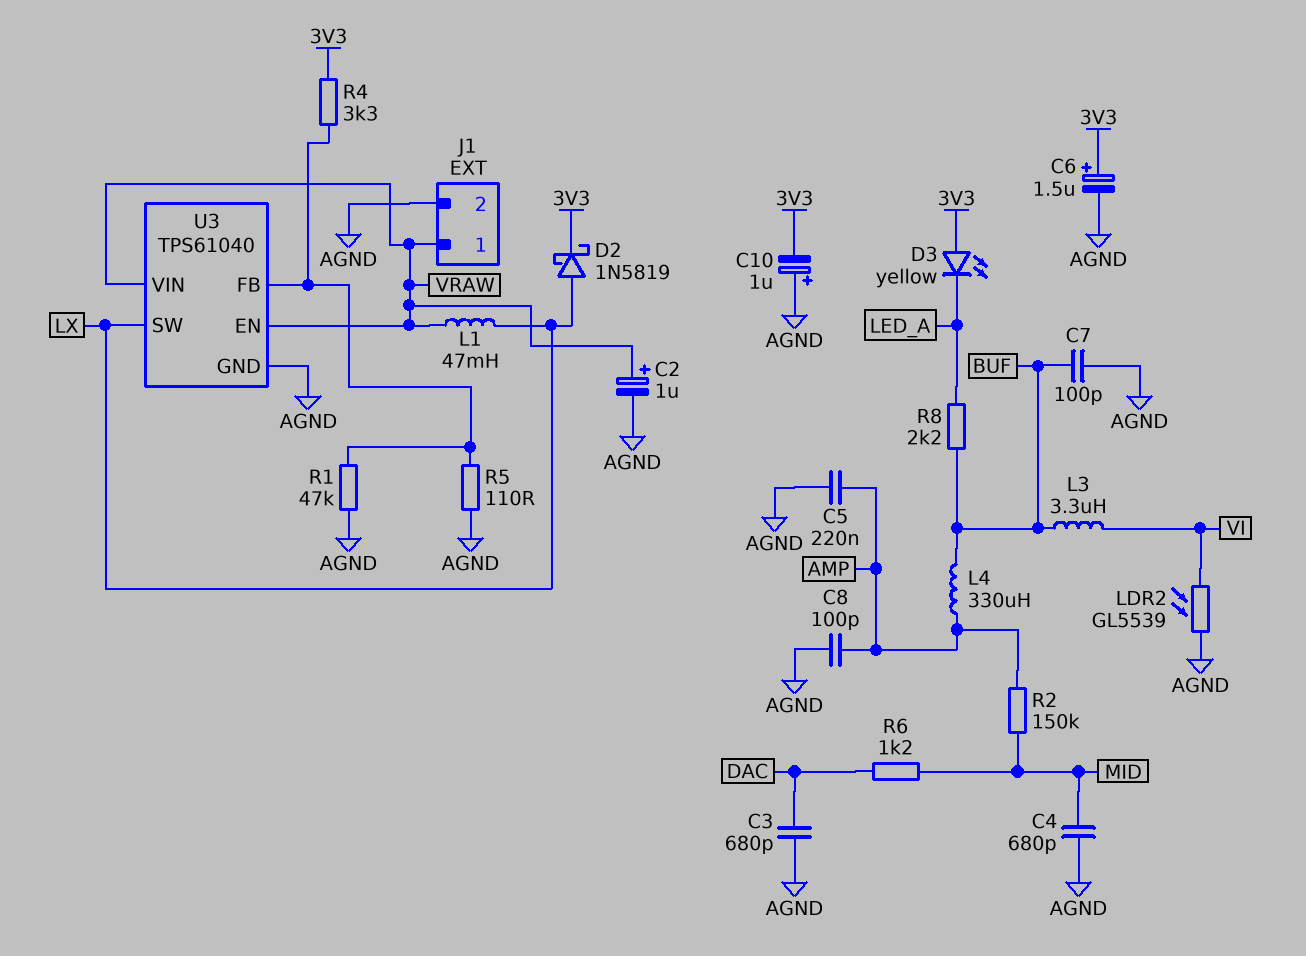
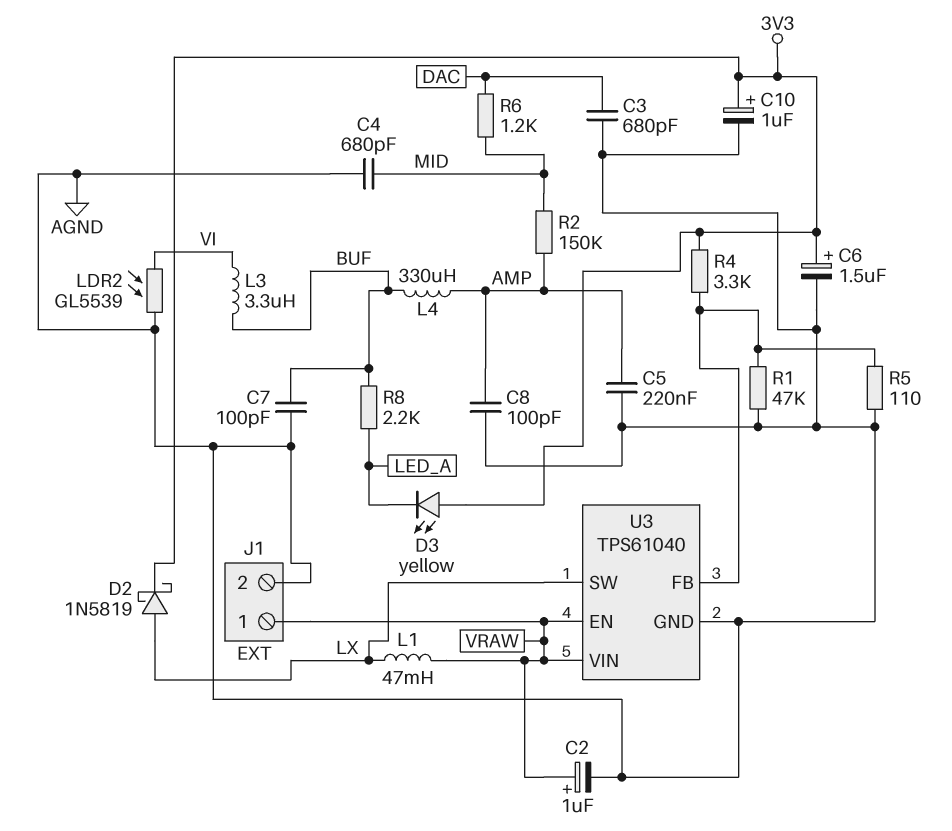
C10: 1uF (plus AGND, minus 3V3) -> 1uF (plus 3V3, minus AGND)

